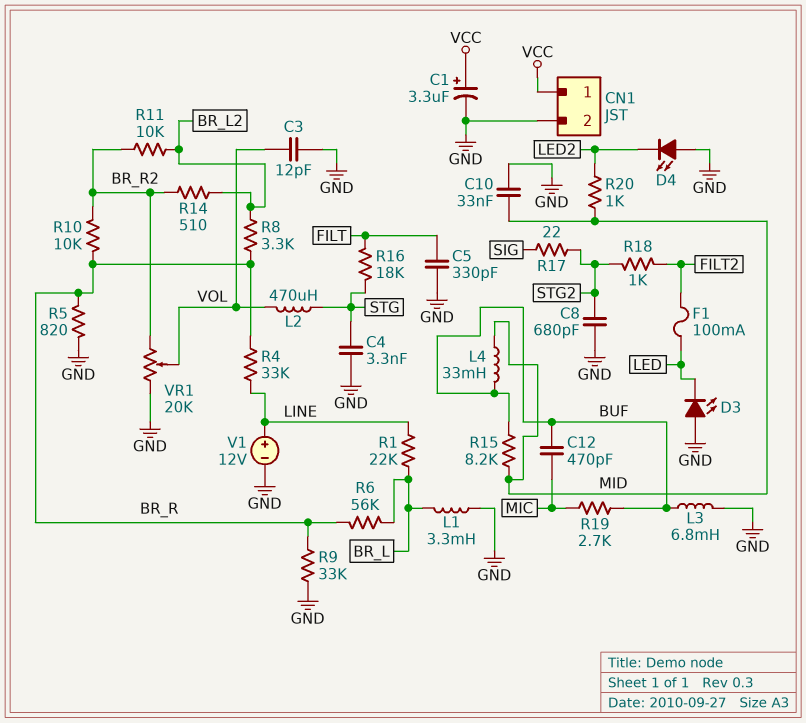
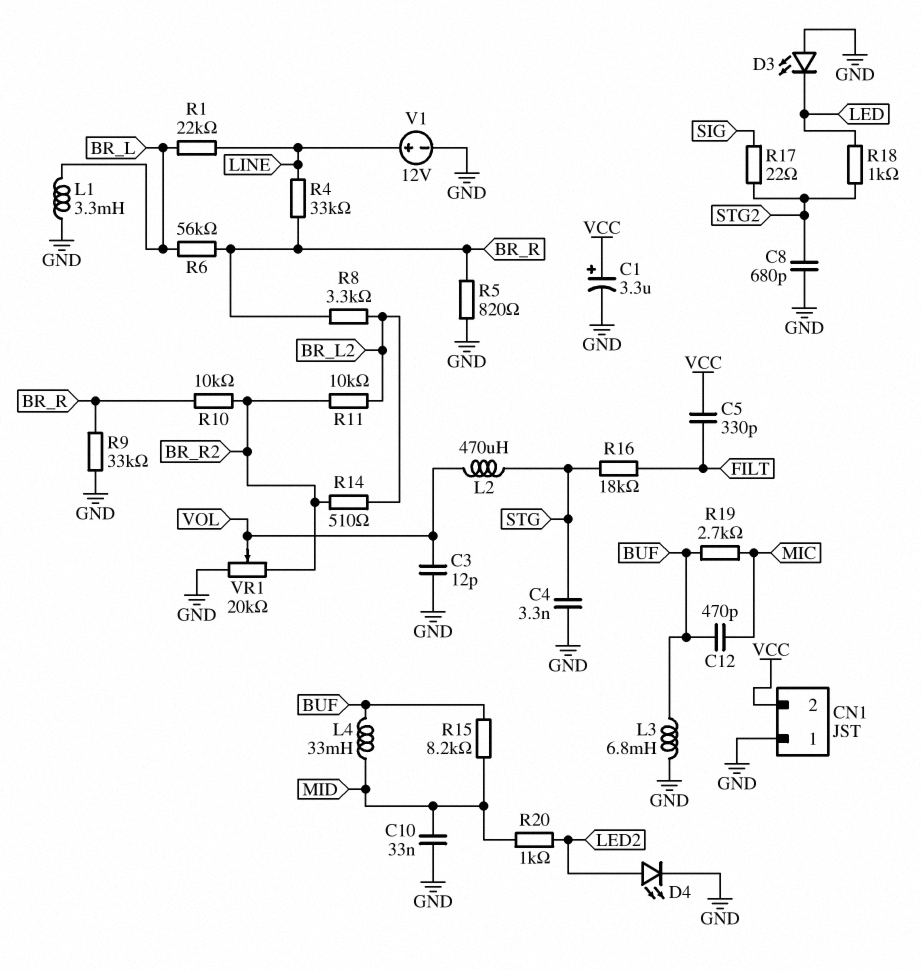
C5: 330pF (FILT, GND) -> 330pF (FILT, VCC)
CN1 pin 1: VCC -> GND
CN1 pin 2: GND -> VCC
D4: LED (A GND, K LED2) -> LED (A LED2, K GND)
F1: 100mA (FILT2, LED) -> none
R18: 1k (FILT2, STG2) -> 1k (LED, STG2)

